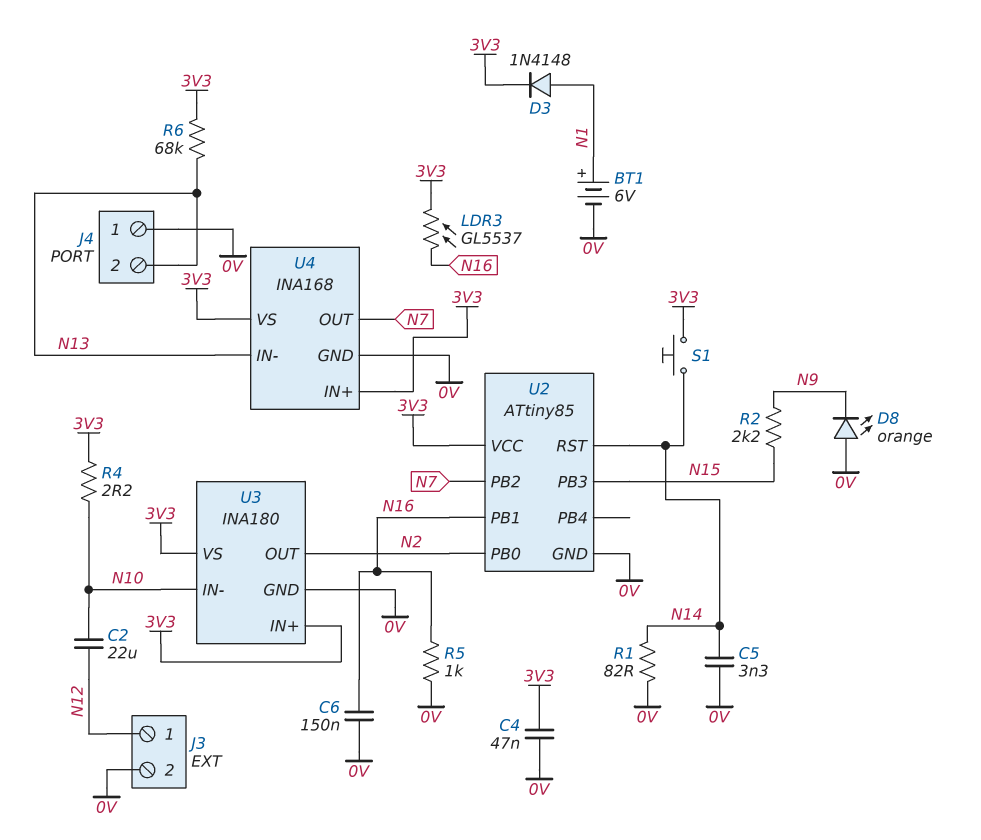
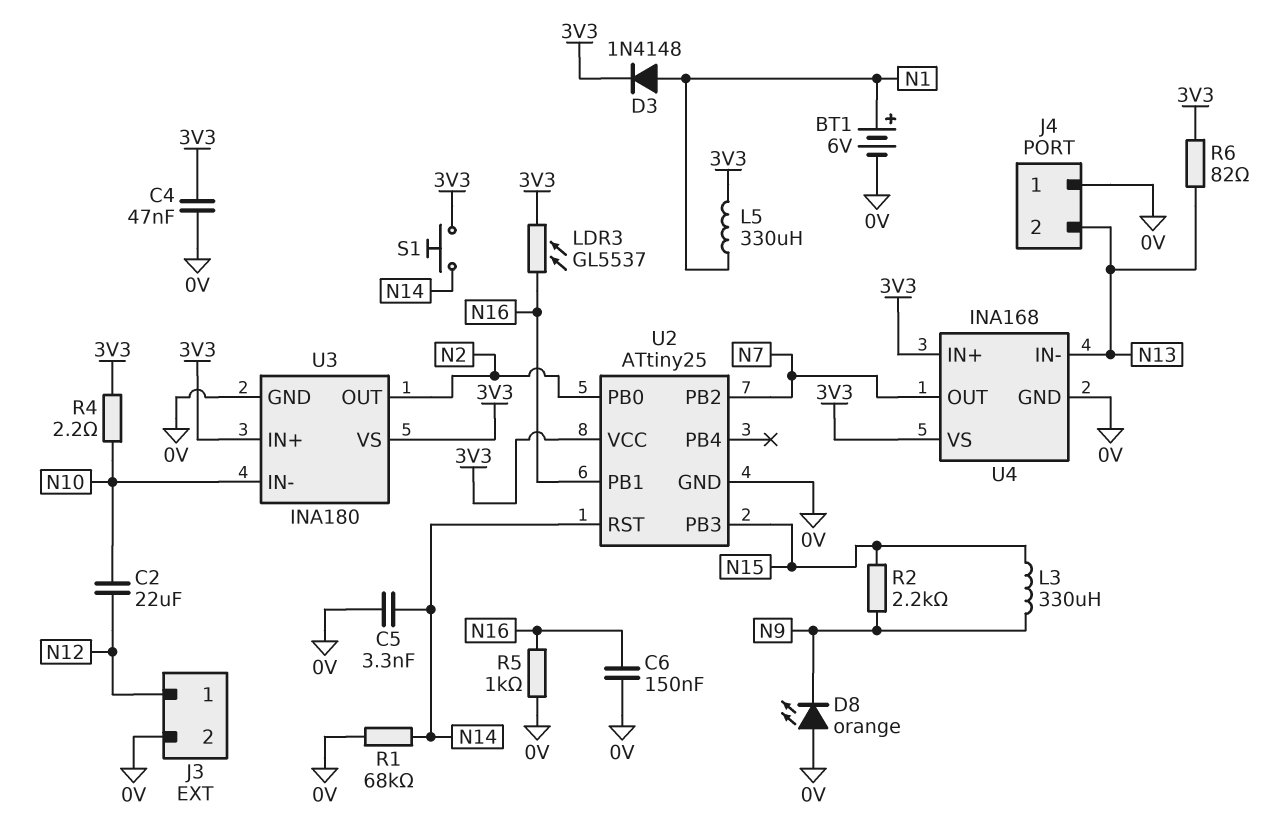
L3: none -> 330uH (N9, N15)
L5: none -> 330uH (3V3, N1)
R1: 82 (0V, N14) -> 68k (0V, N14)
R6: 68k (3V3, N13) -> 82 (3V3, N13)
U2: ATtiny85 -> ATtiny25

